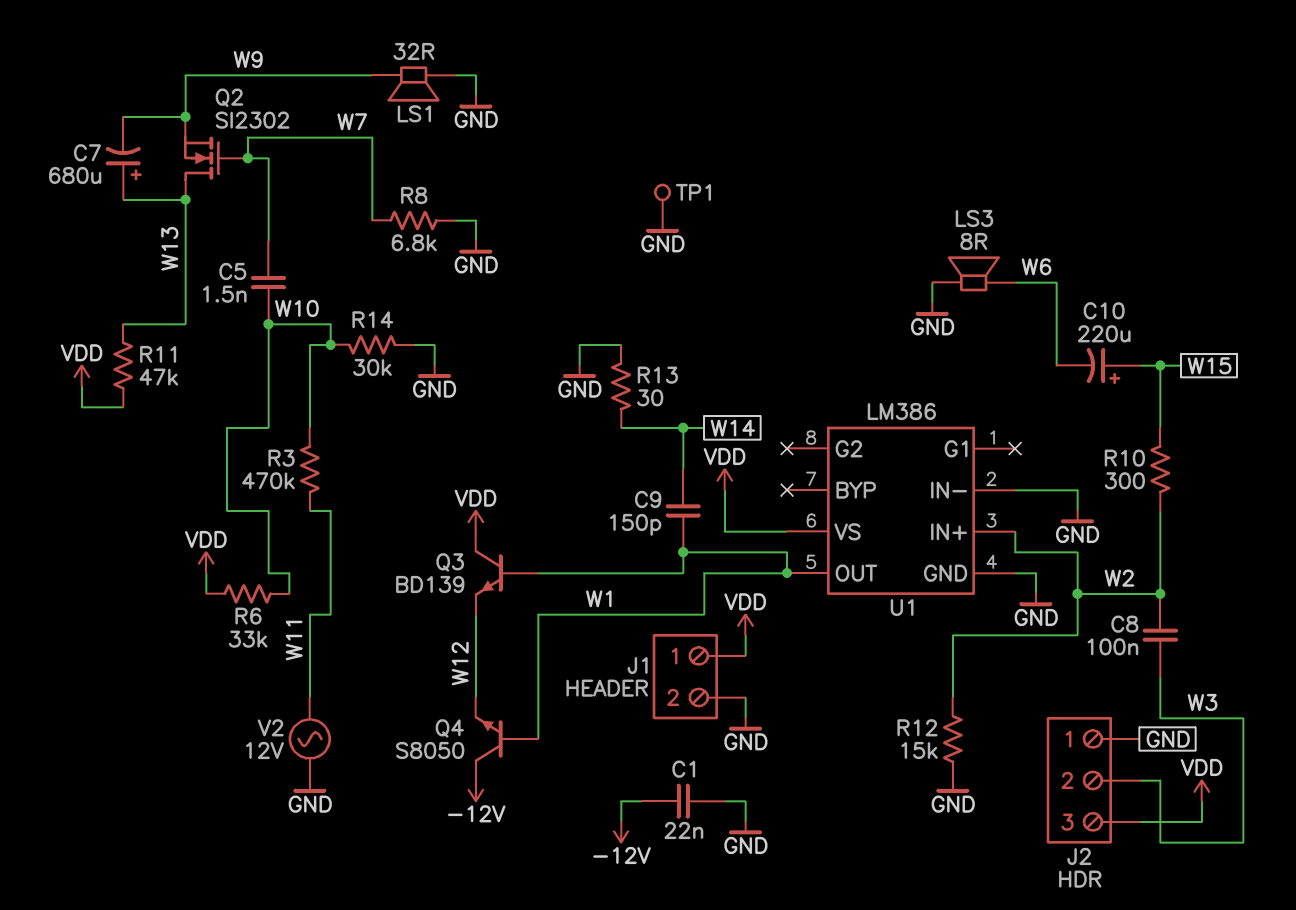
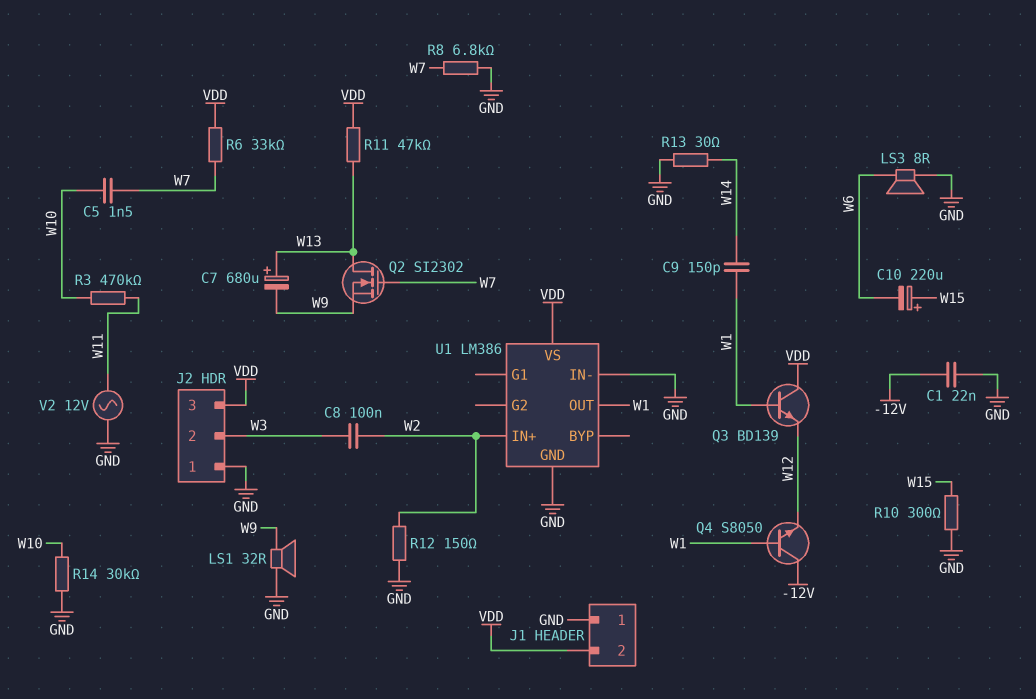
J1 pin 1: VDD -> GND
J1 pin 2: GND -> VDD
R6: 33k (VDD, W10) -> 33k (VDD, W7)
R10: 300 (W2, W15) -> 300 (GND, W15)
R12: 15k (GND, W2) -> 150 (GND, W2)
TP1: test point (GND) -> none

